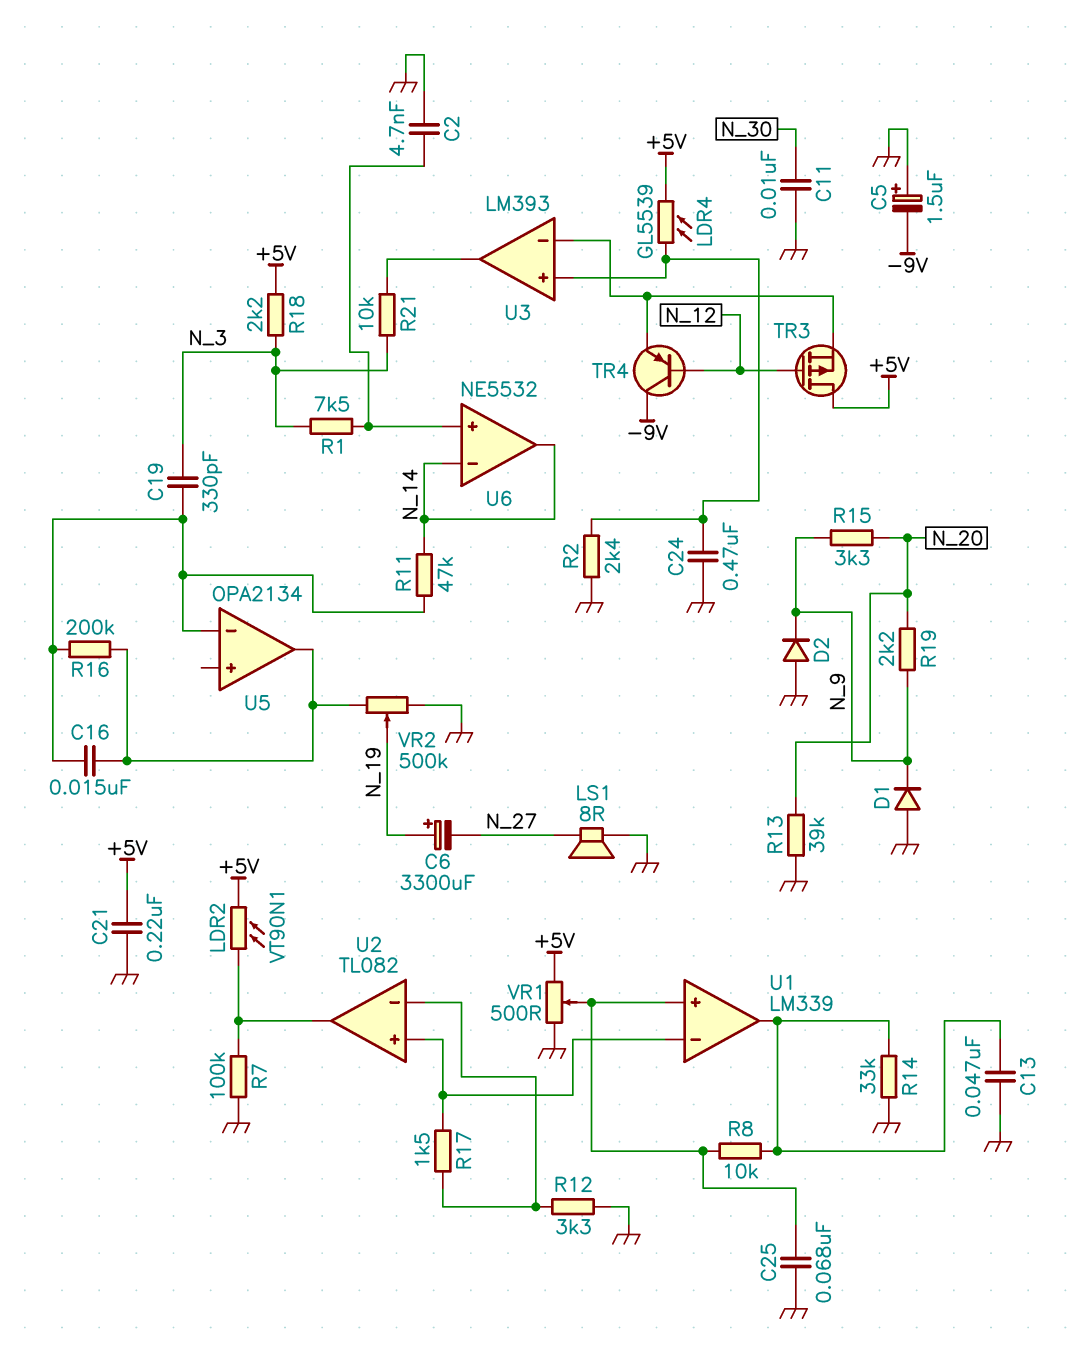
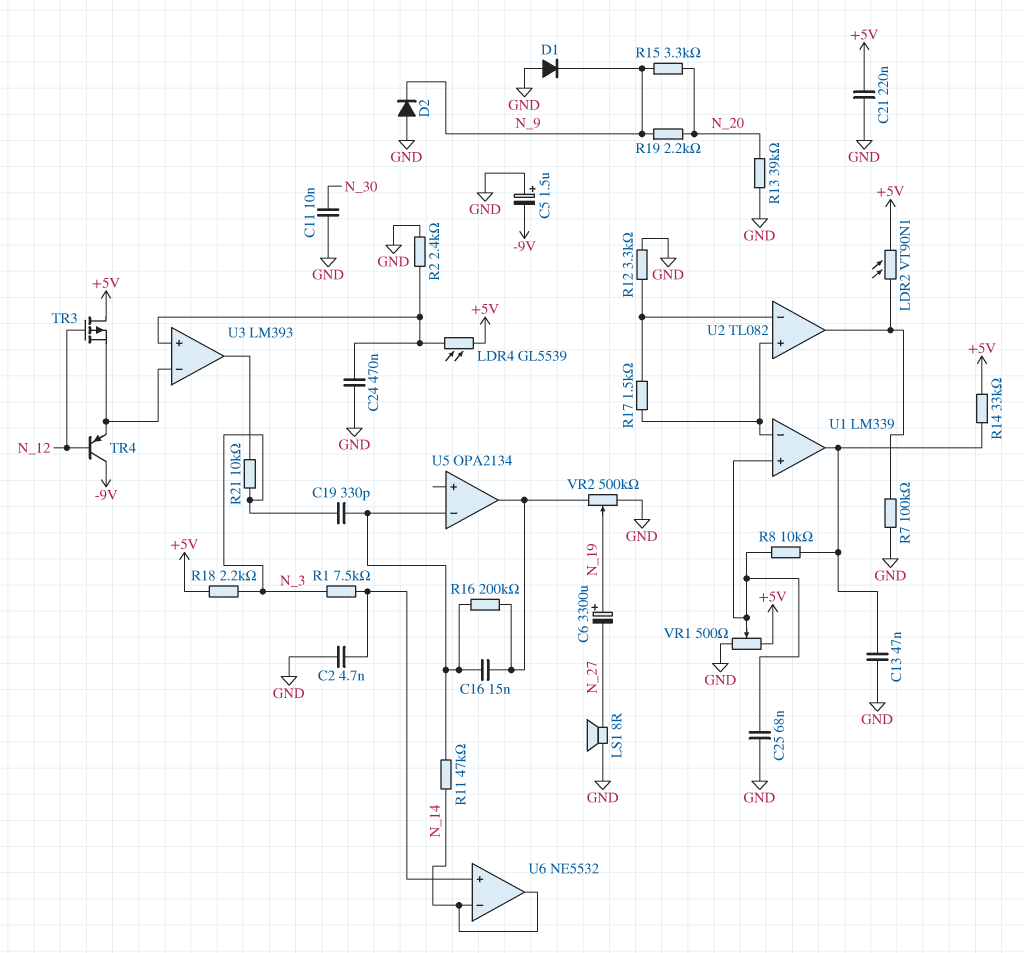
R14: 33k (GND, U1/out) -> 33k (+5V, U1/out)

